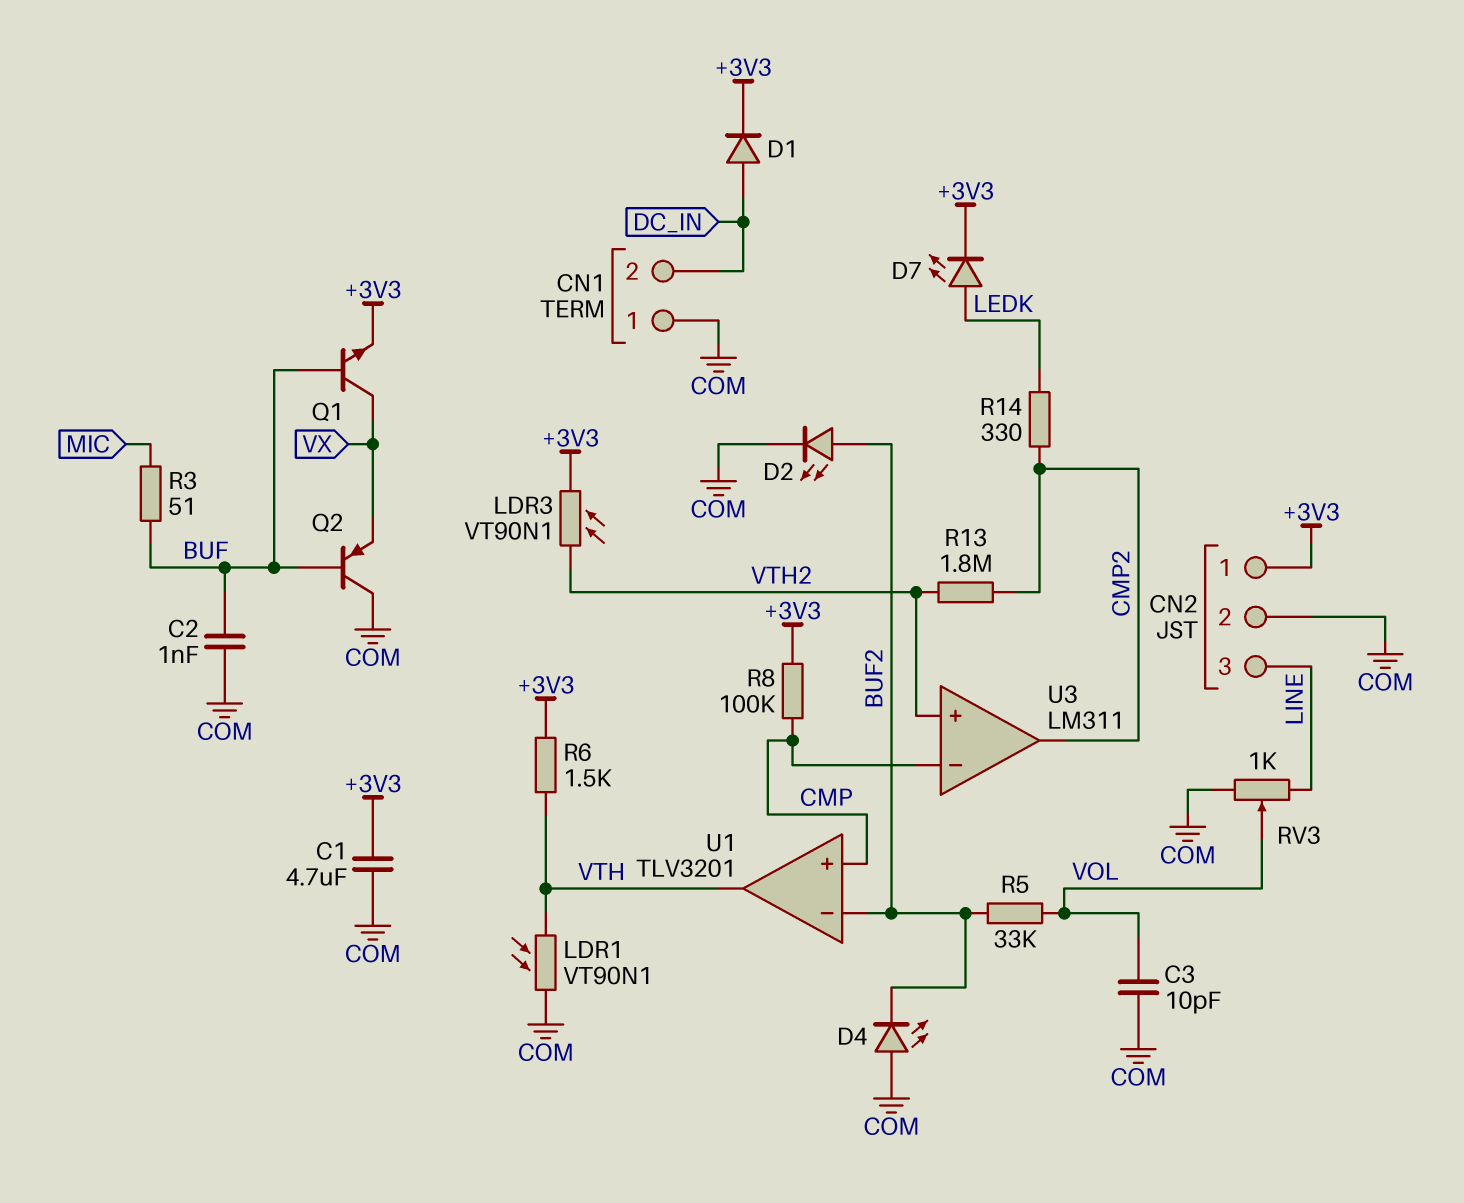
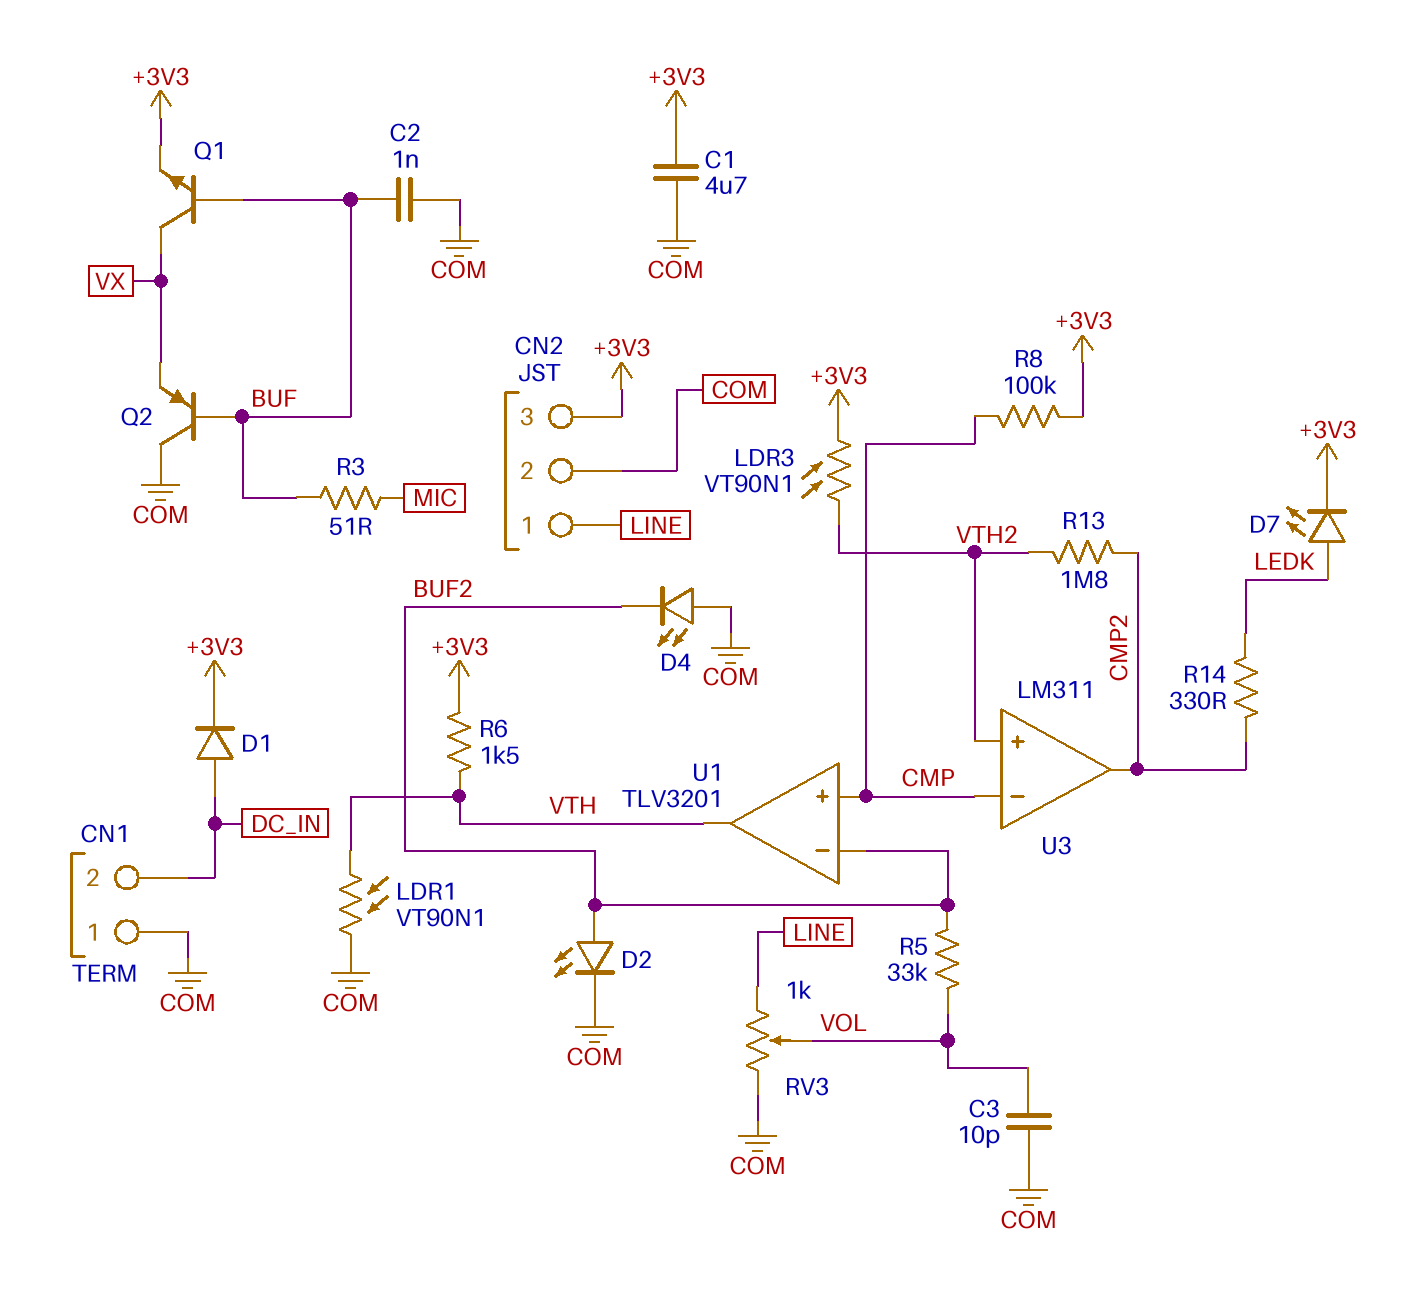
CN2 pin 1: +3V3 -> LINE
CN2 pin 3: LINE -> +3V3

